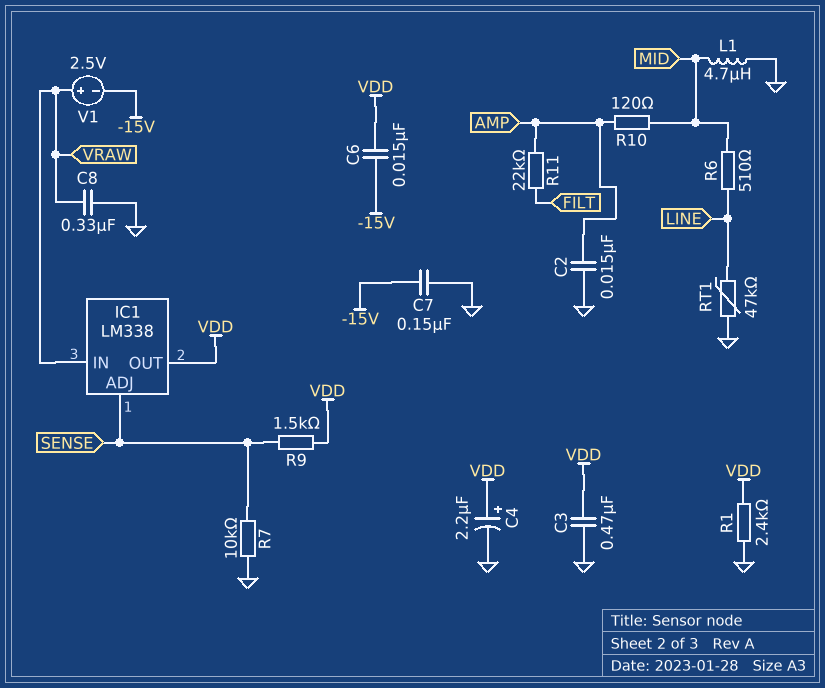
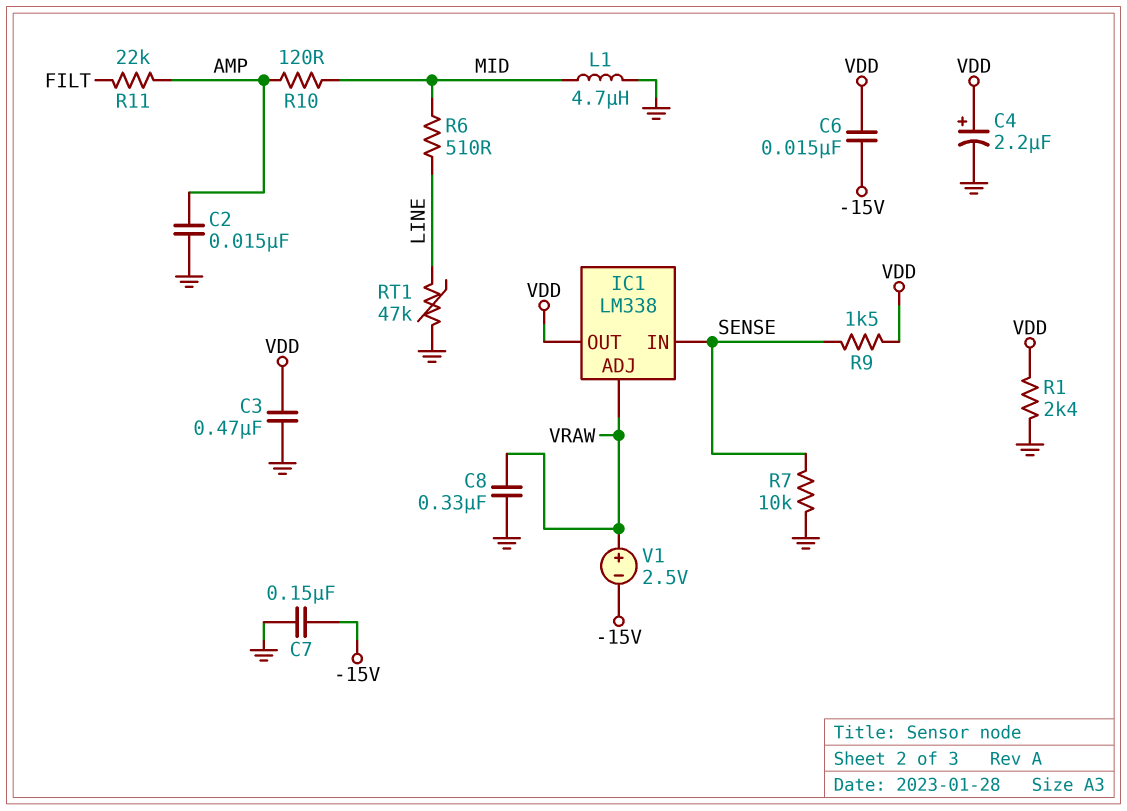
IC1 pin ADJ: SENSE -> VRAW
IC1 pin IN: VRAW -> SENSE

